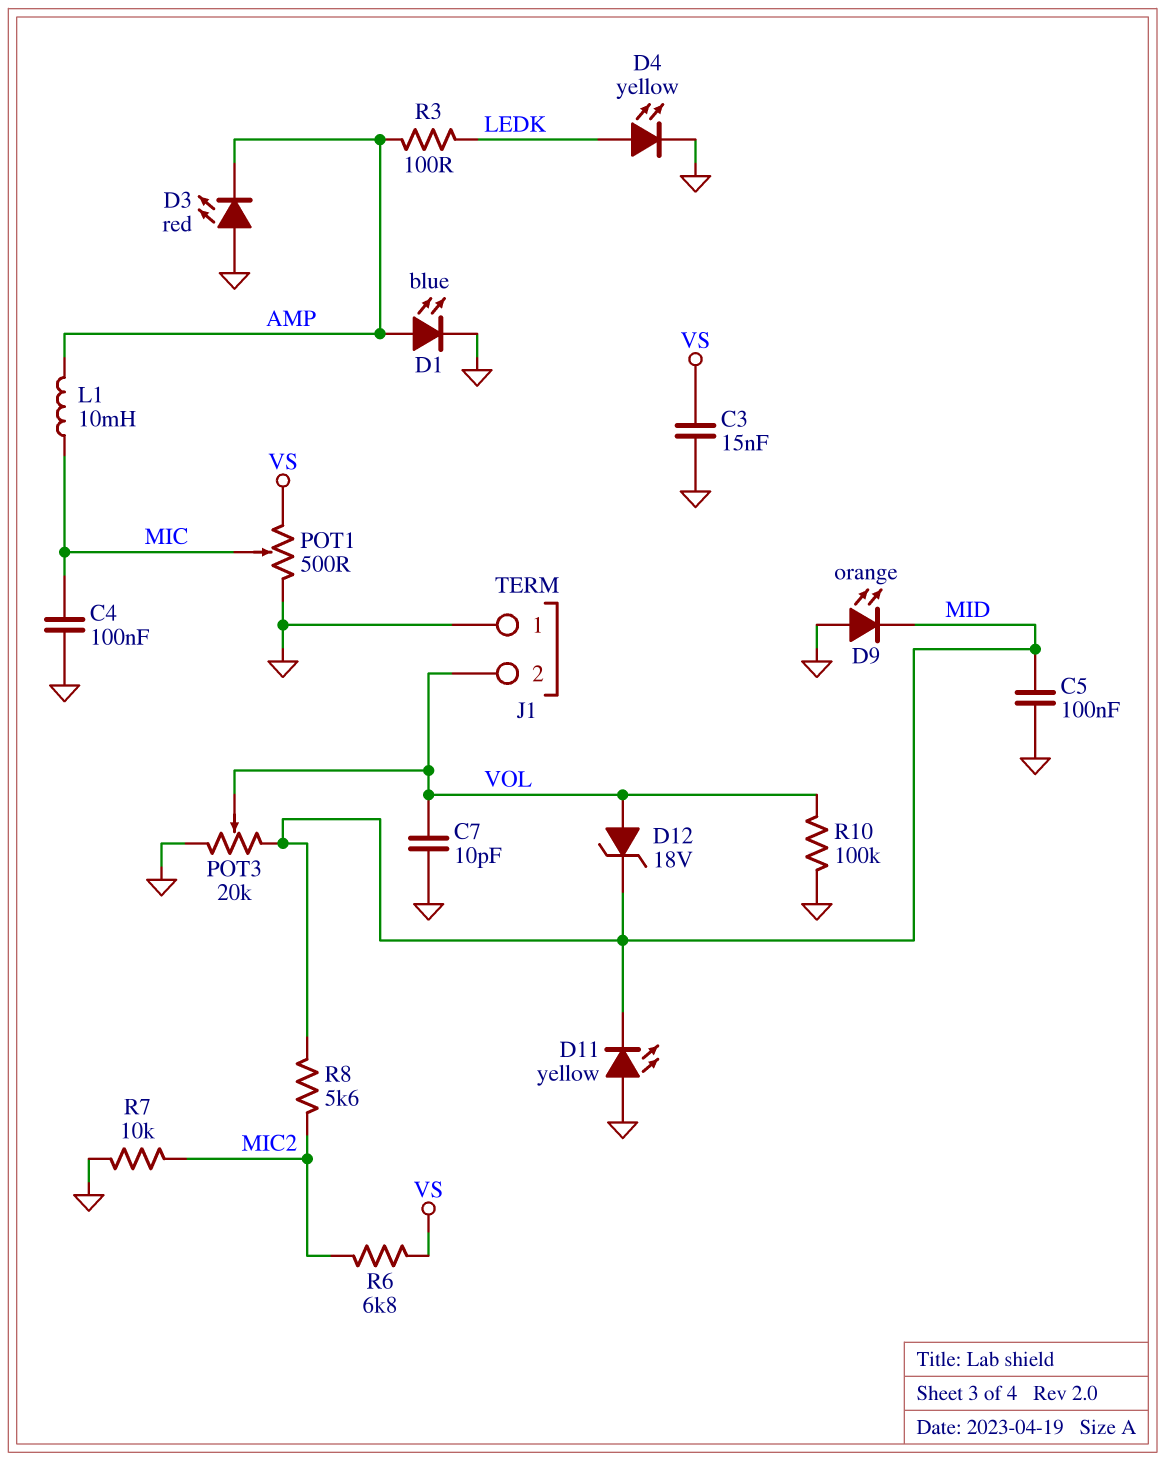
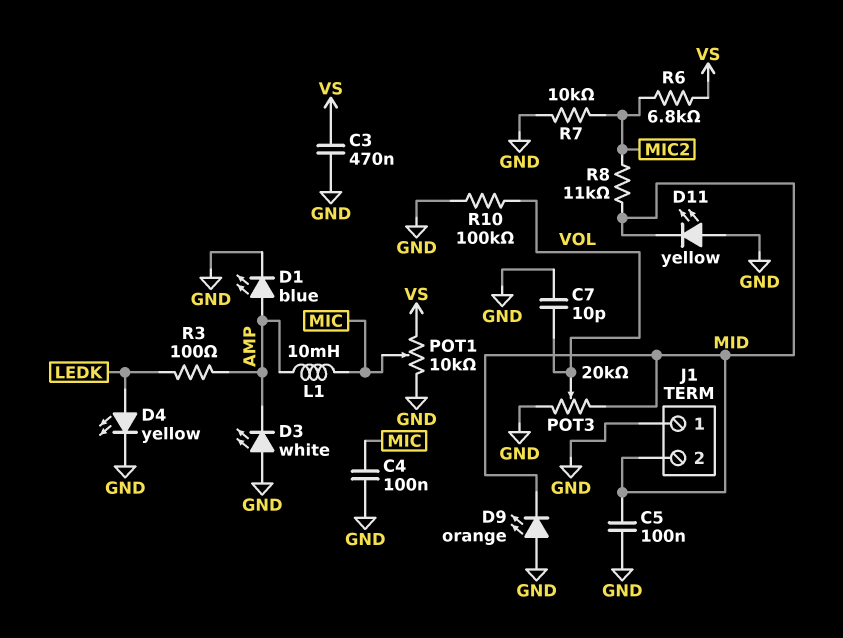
C3: 15nF (GND, VS) -> 470nF (GND, VS)
D3: LED red (A GND, K AMP) -> LED white (A GND, K AMP)
D12: zener 18V (A VOL, K MID) -> none
J1 pin 2: VOL -> MID
POT1: 500 (GND, VS, wiper MIC) -> 10k (GND, VS, wiper MIC)
R8: 5.6k (MIC2, MID) -> 11k (MIC2, MID)

